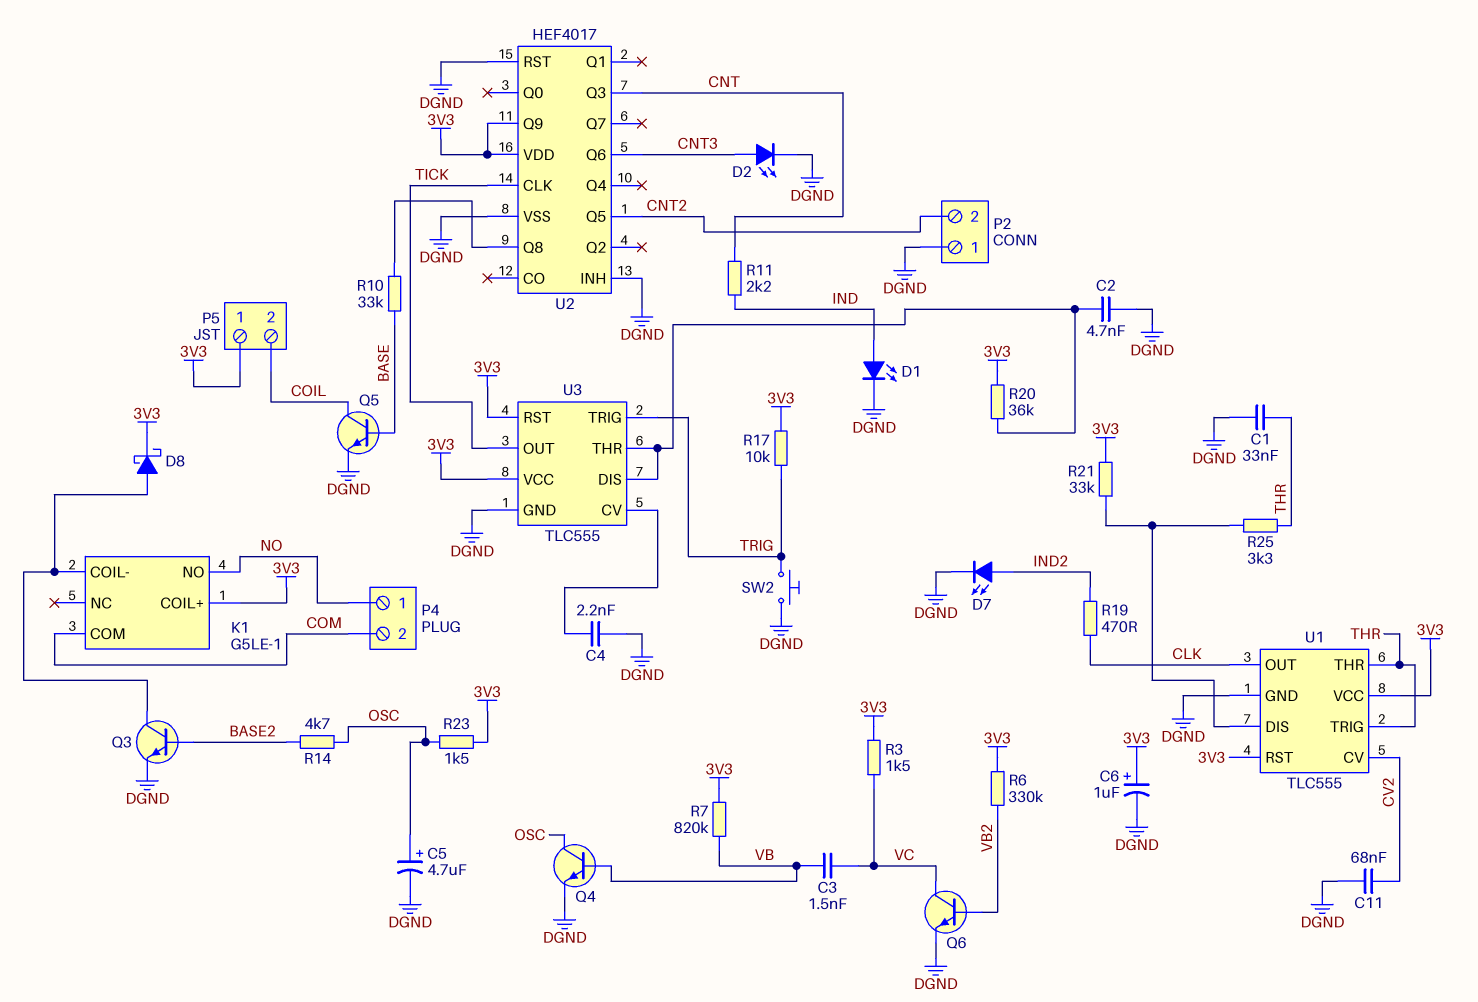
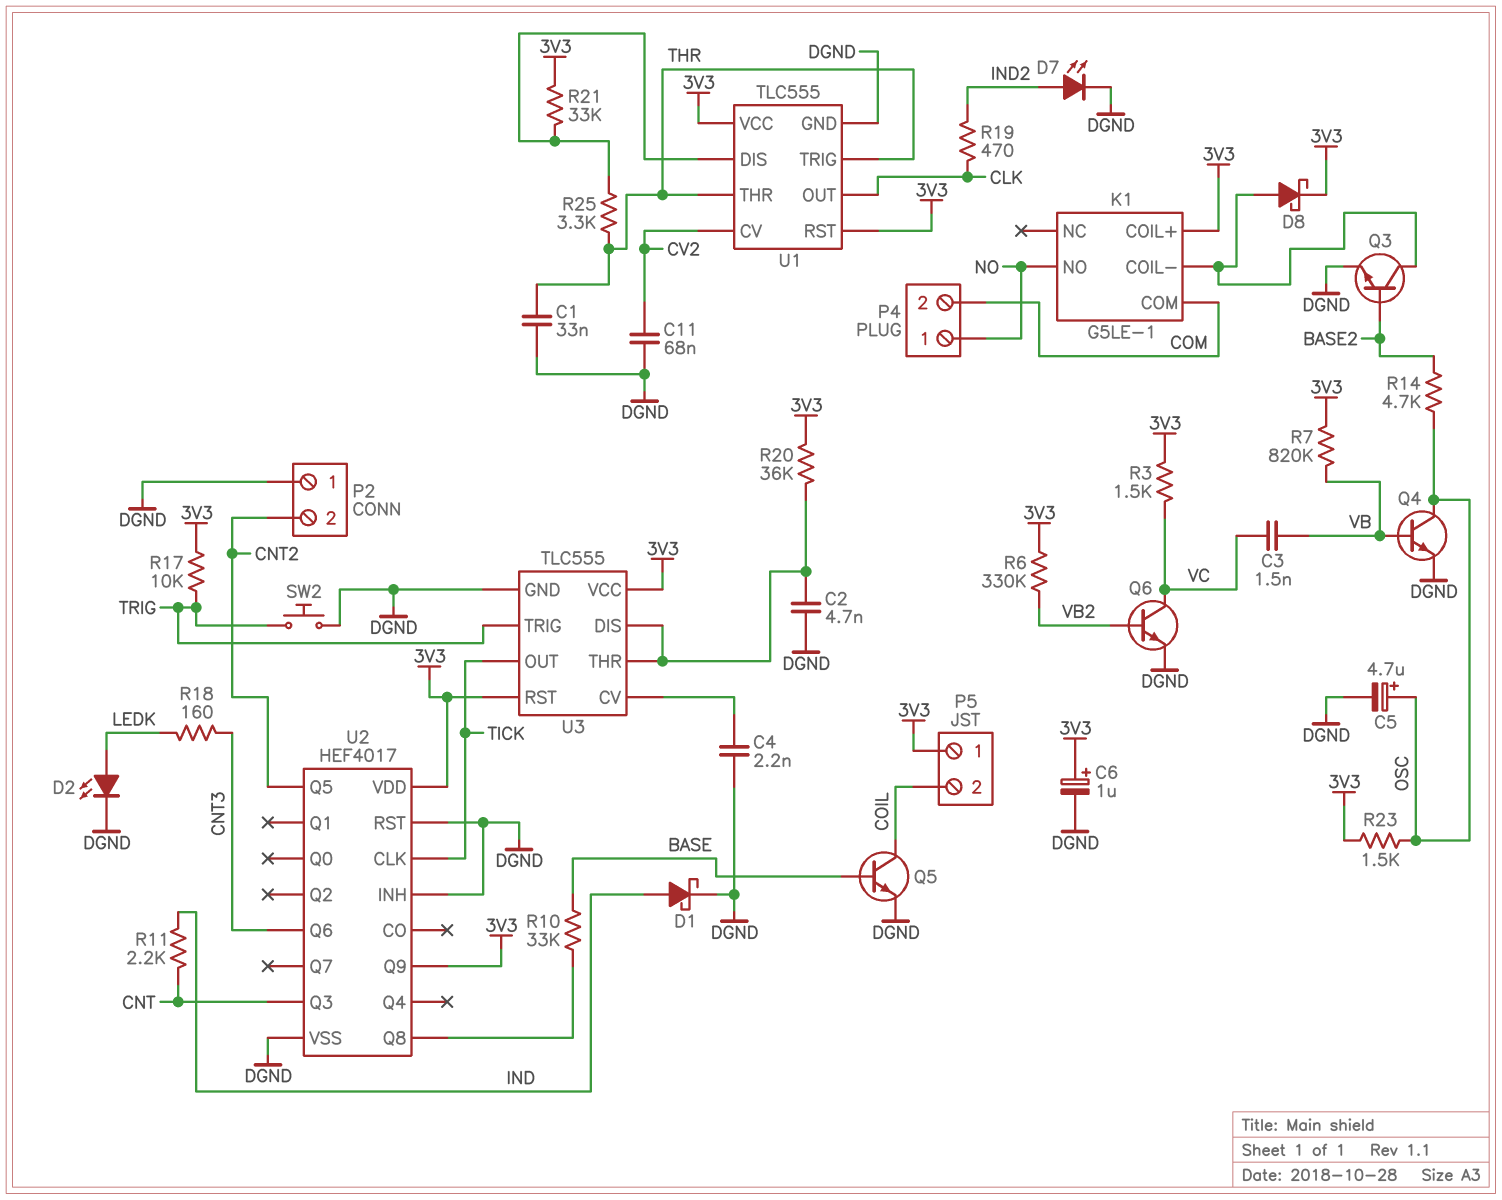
D1: LED (A IND, K DGND) -> schottky (A IND, K DGND)
D2: LED (A CNT3, K DGND) -> LED (A LEDK, K DGND)
R18: none -> 160 (CNT3, LEDK)

